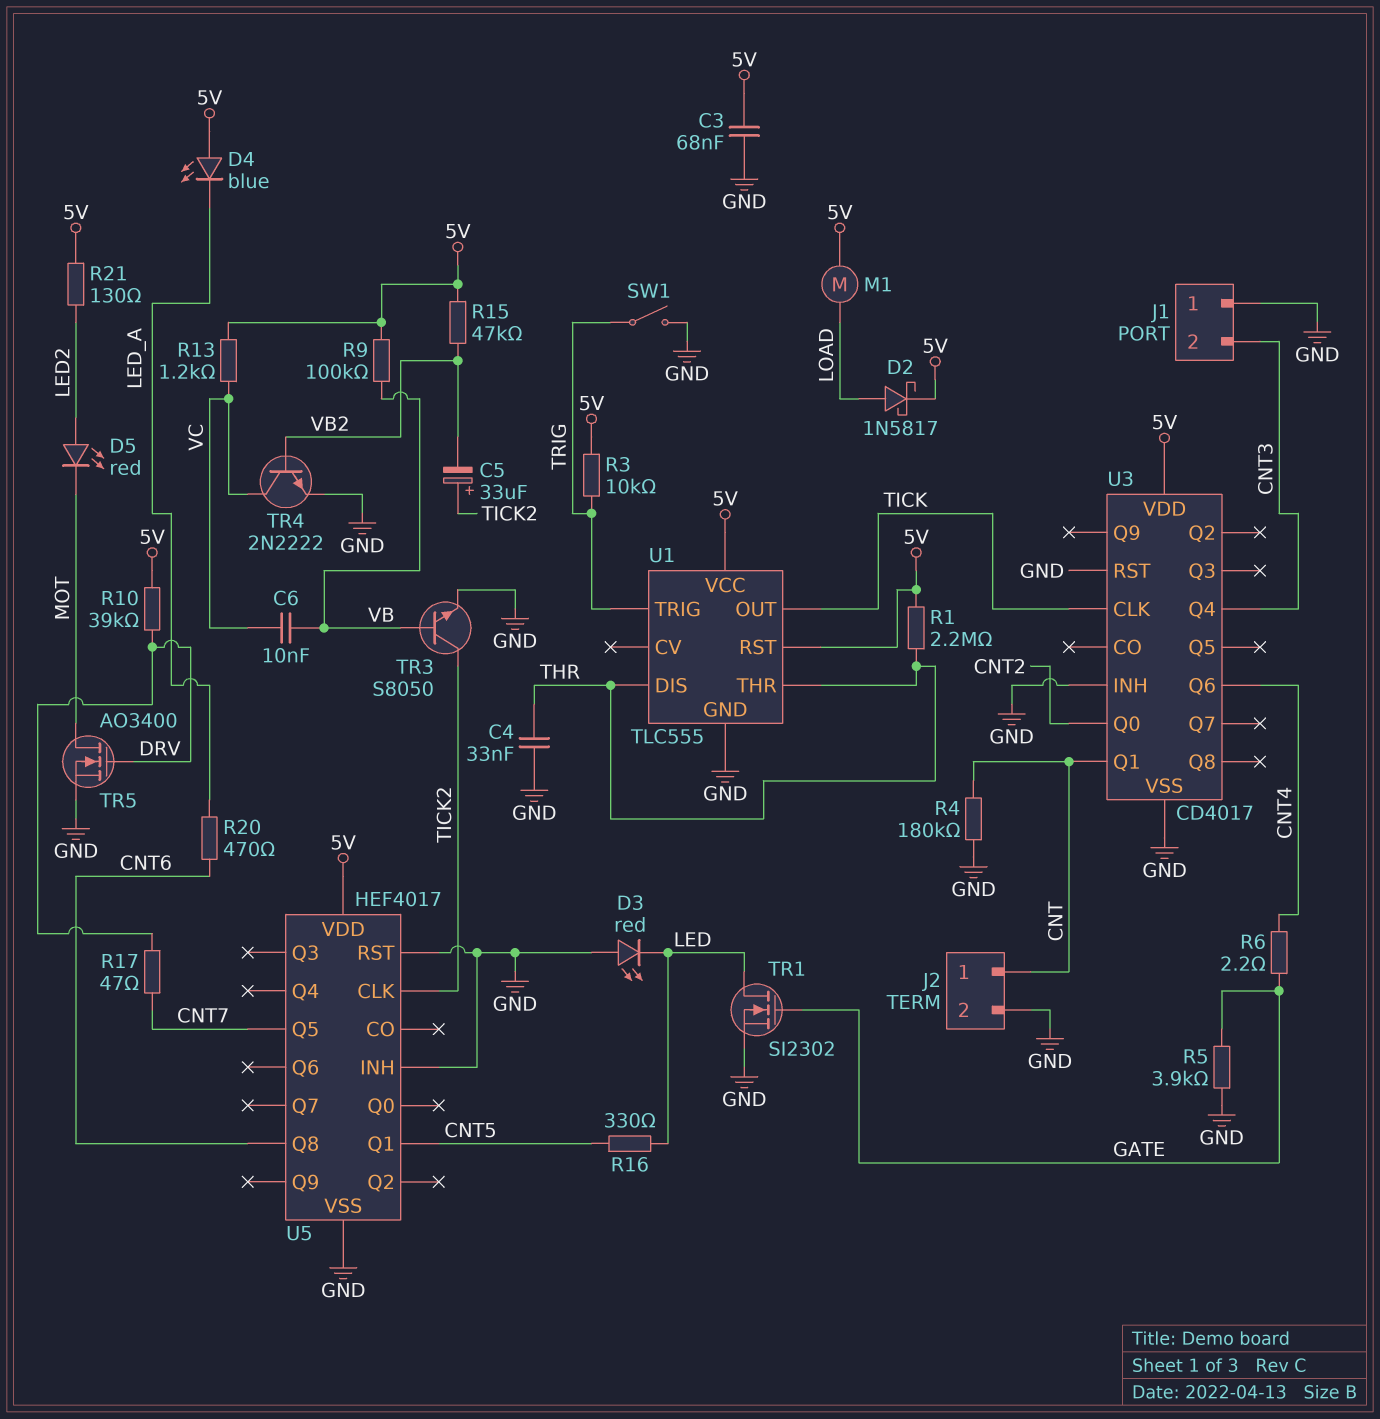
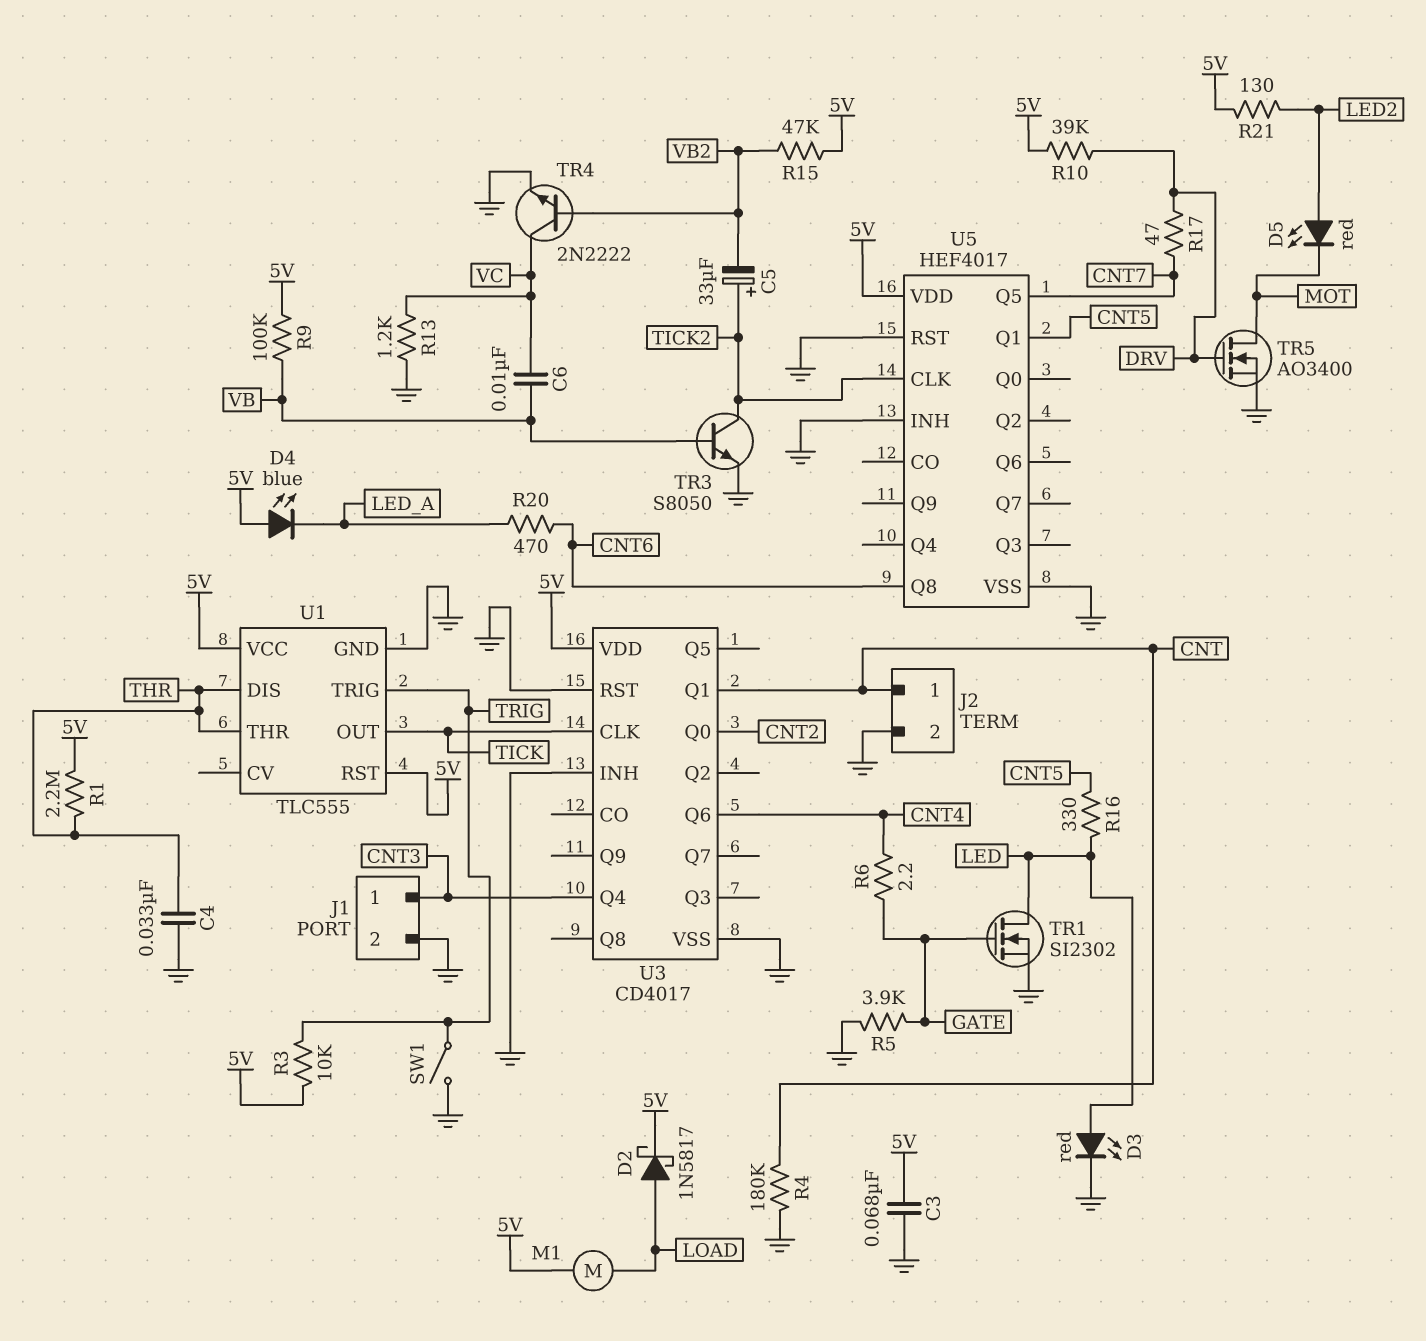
D3: LED red (A GND, K LED) -> LED red (A LED, K GND)
J1 pin 1: GND -> CNT3
J1 pin 2: CNT3 -> GND
R13: 1.2k (5V, VC) -> 1.2k (GND, VC)

